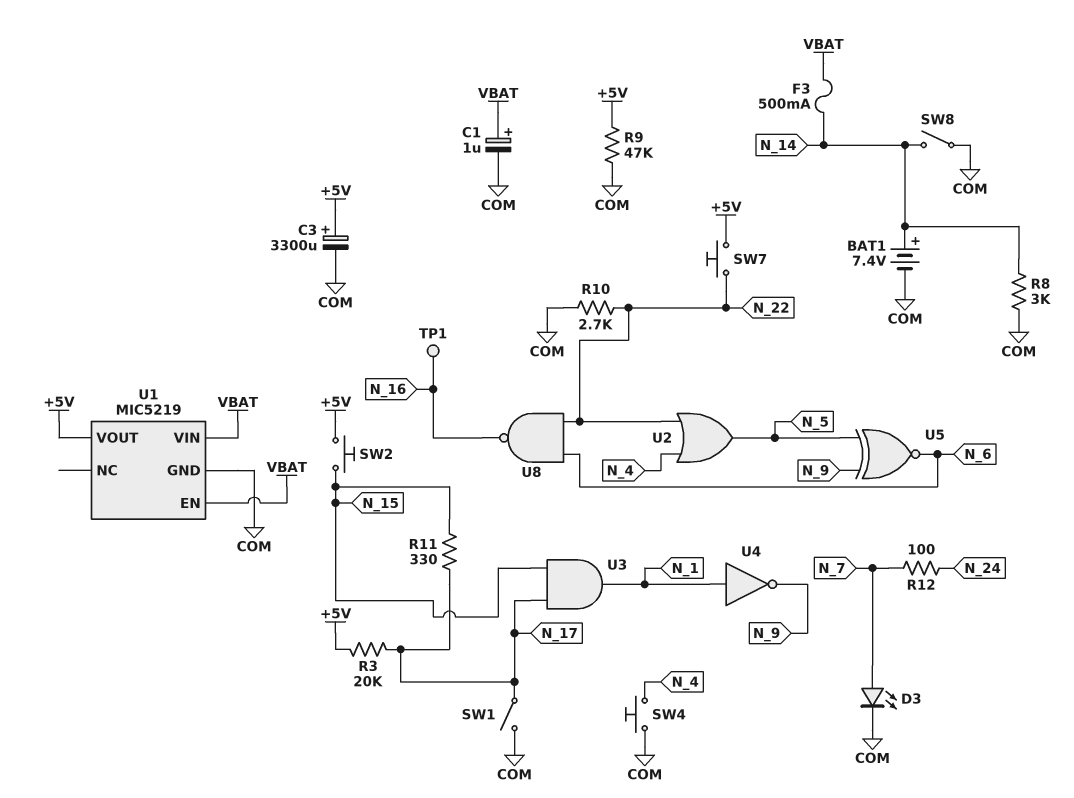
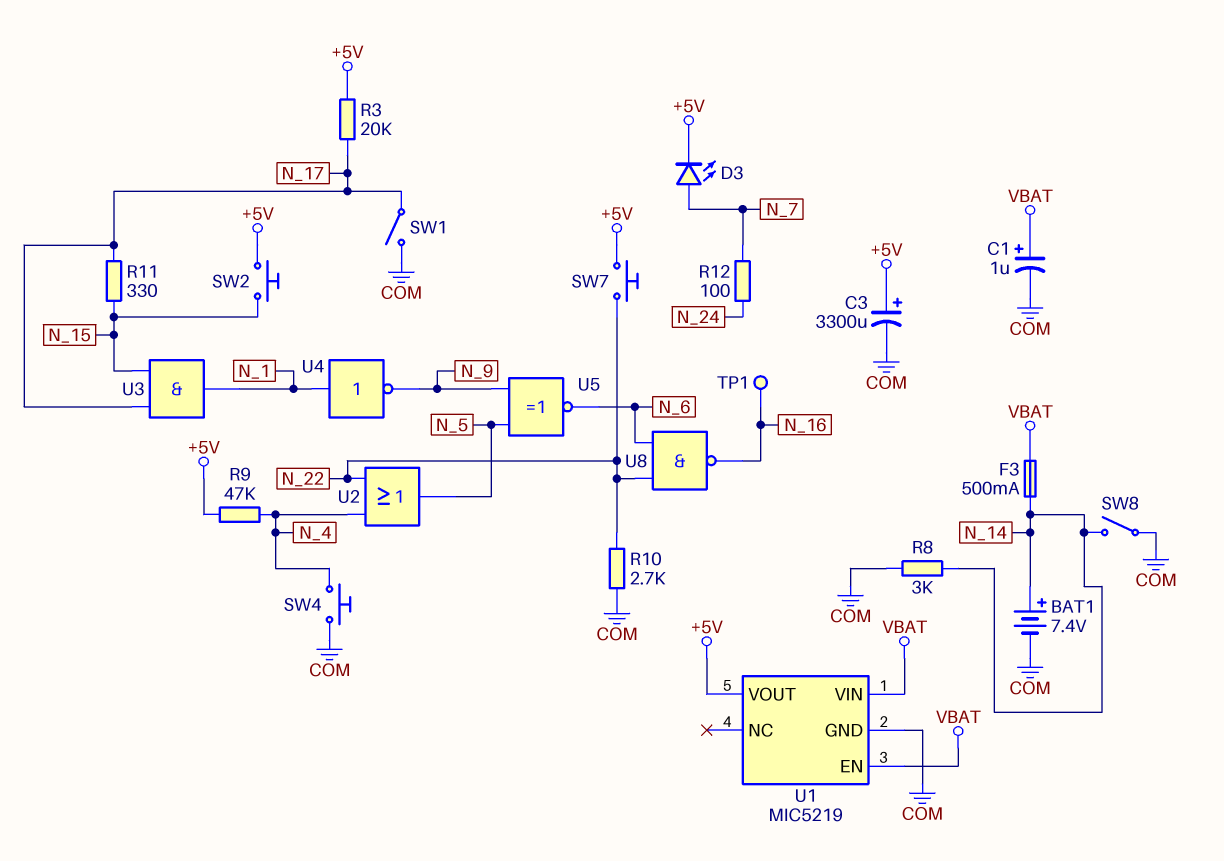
D3: LED (A N_7, K COM) -> LED (A N_7, K +5V)
R9: 47k (+5V, COM) -> 47k (+5V, N_4)

